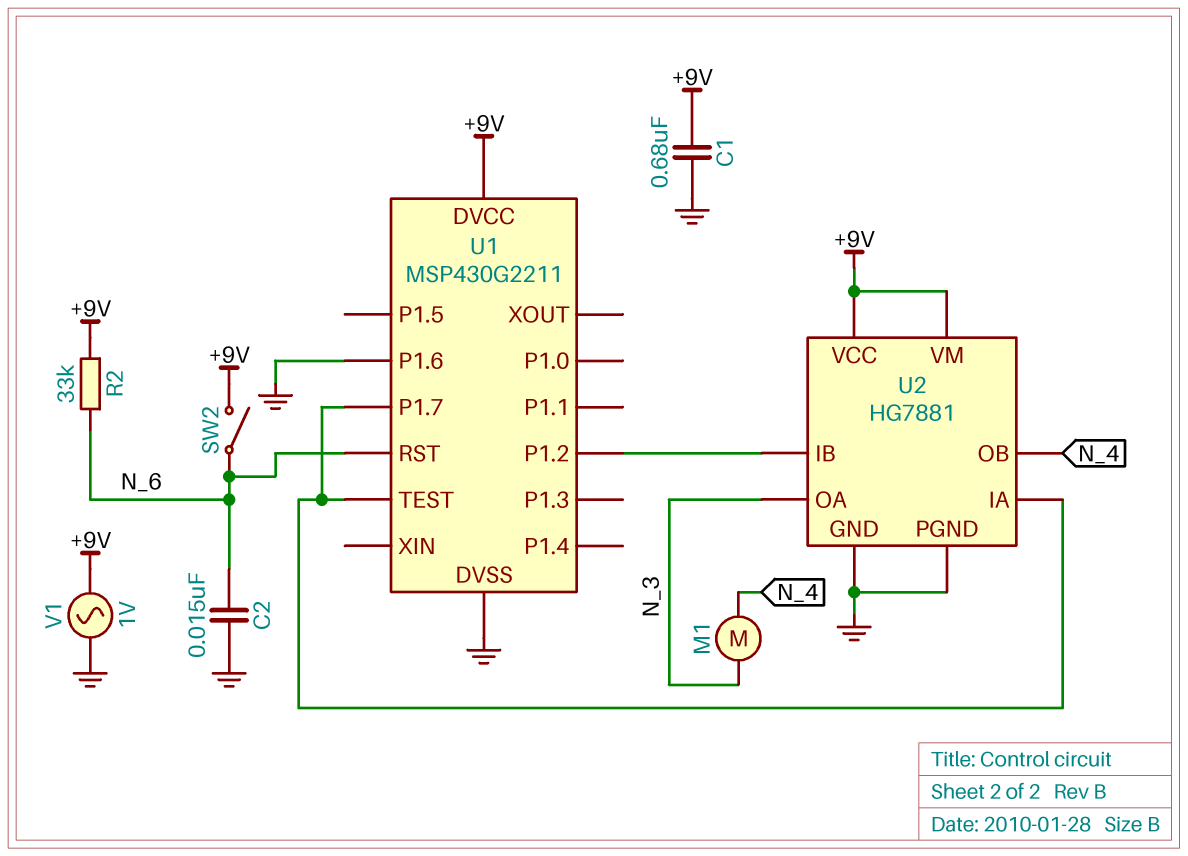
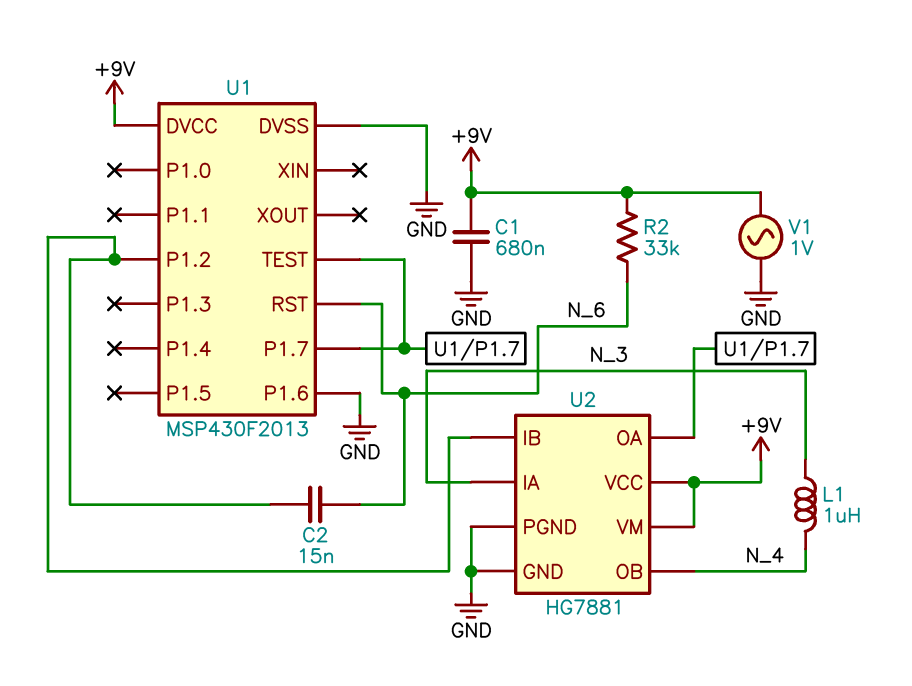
C2: 15nF (GND, N_6) -> 15nF (N_6, U1/P1.2)
L1: none -> 1uH (N_3, N_4)
M1: motor (N_3, N_4) -> none
SW2: switch (+9V, N_6) -> none
U1: MSP430G2211 -> MSP430F2013
U2 pin IA: U1/P1.7 -> N_3
U2 pin OA: N_3 -> U1/P1.7

